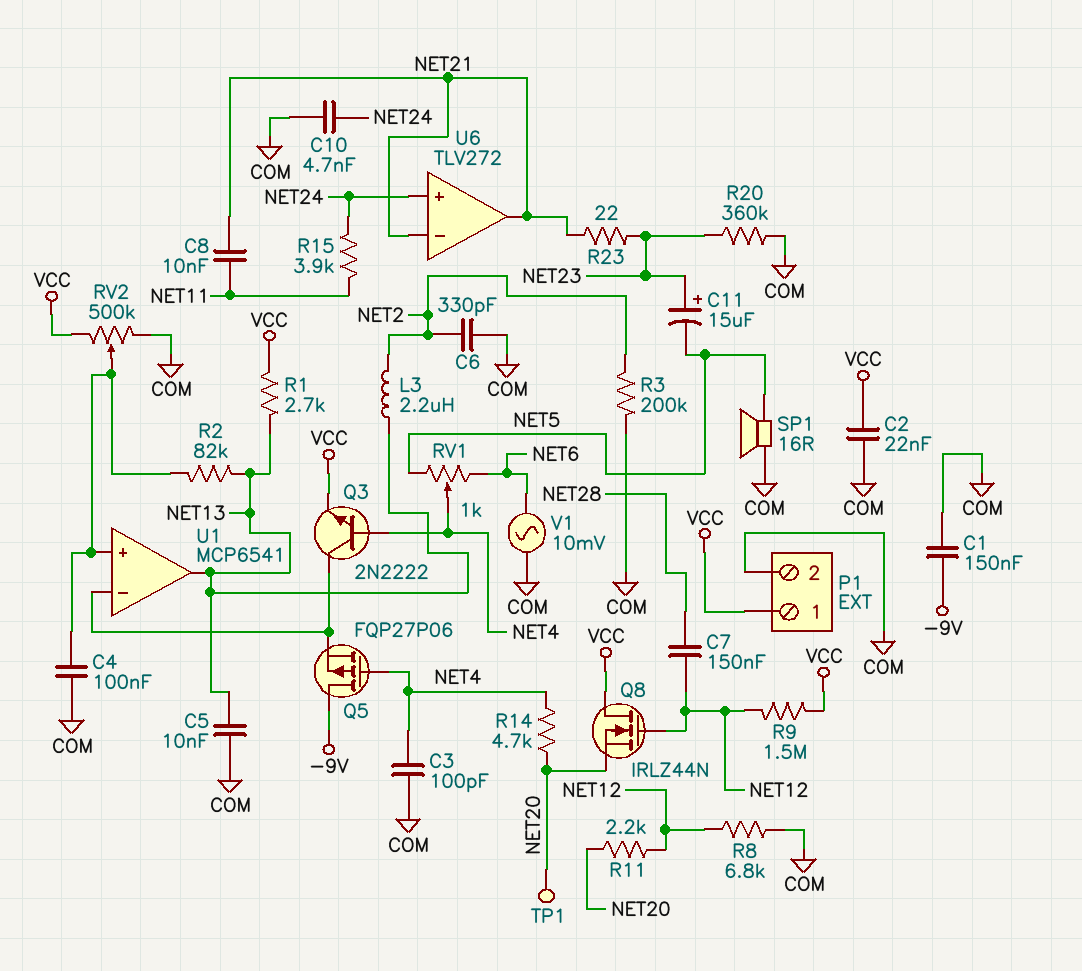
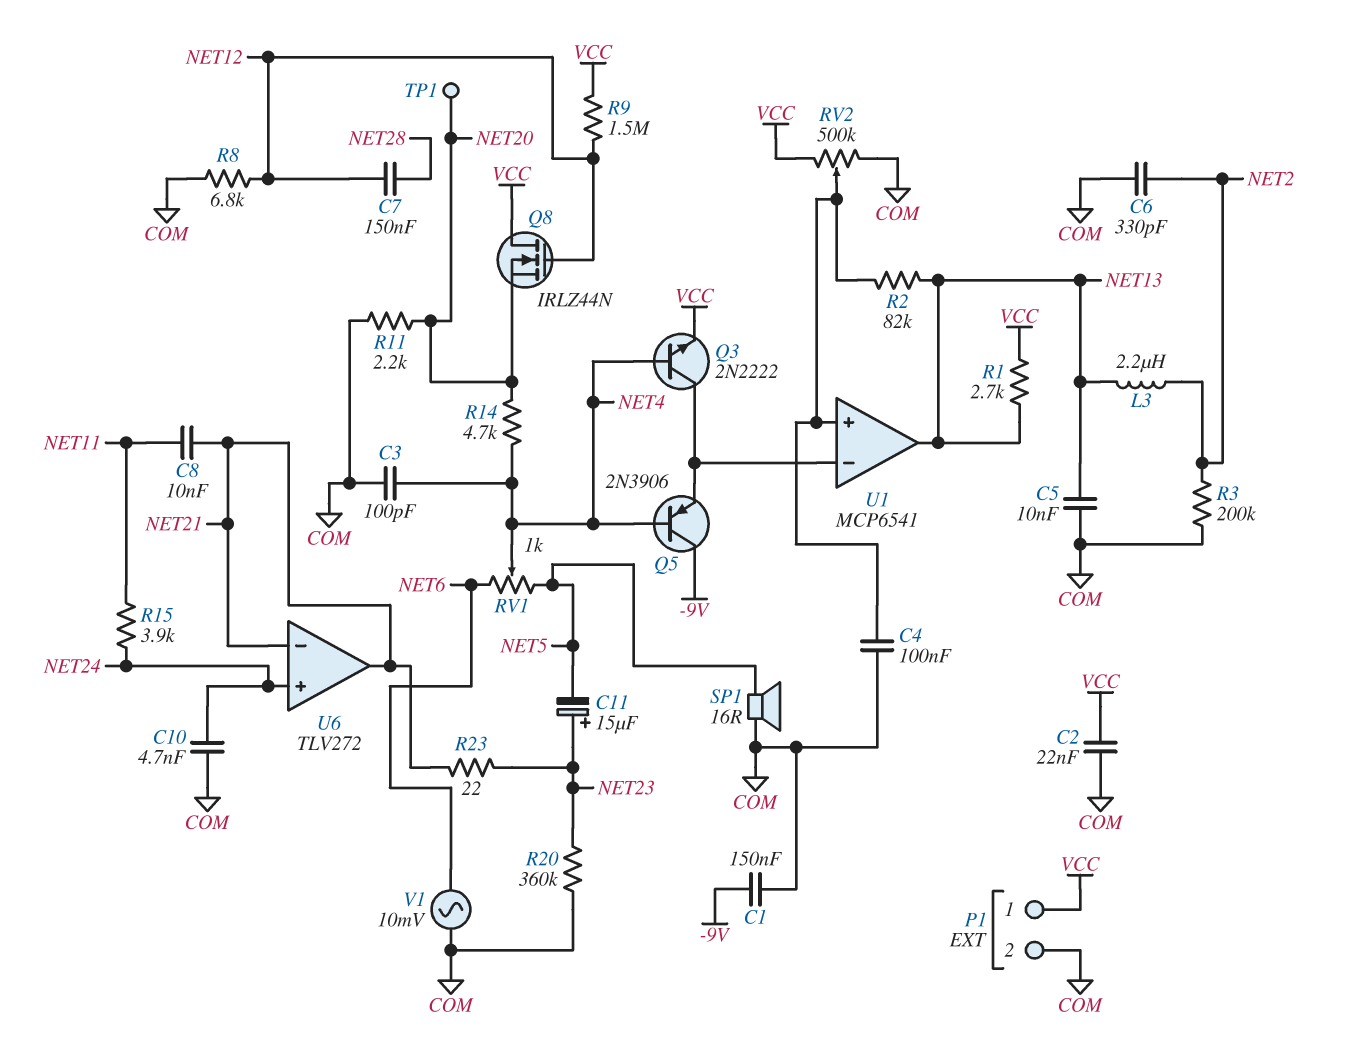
Q5: PMOS FQP27P06 (G NET4, D -9V, S U1/in-) -> PNP 2N3906 (B NET4, C -9V, E U1/in-)
R11: 2.2k (NET12, NET20) -> 2.2k (COM, NET20)

